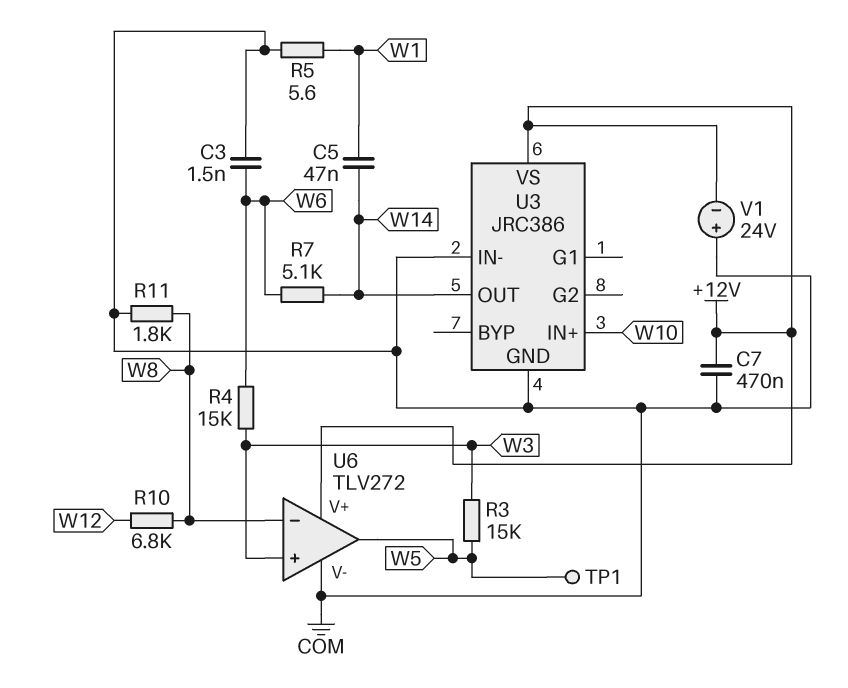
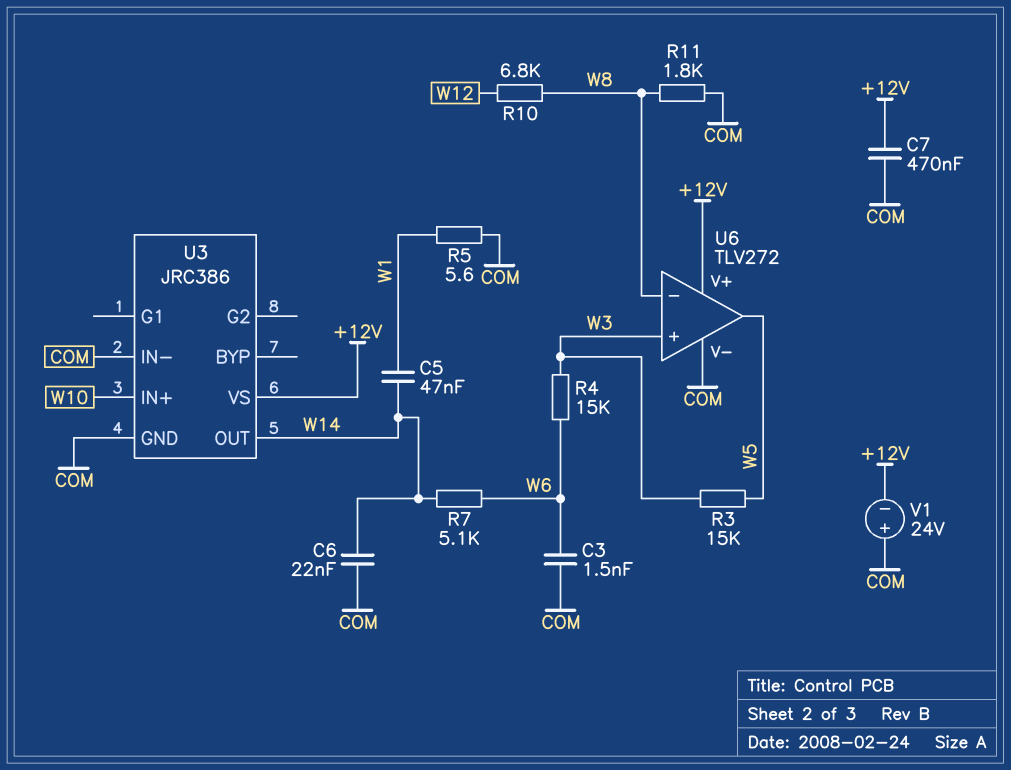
C6: none -> 22nF (COM, W14)
TP1: test point (W5) -> none

